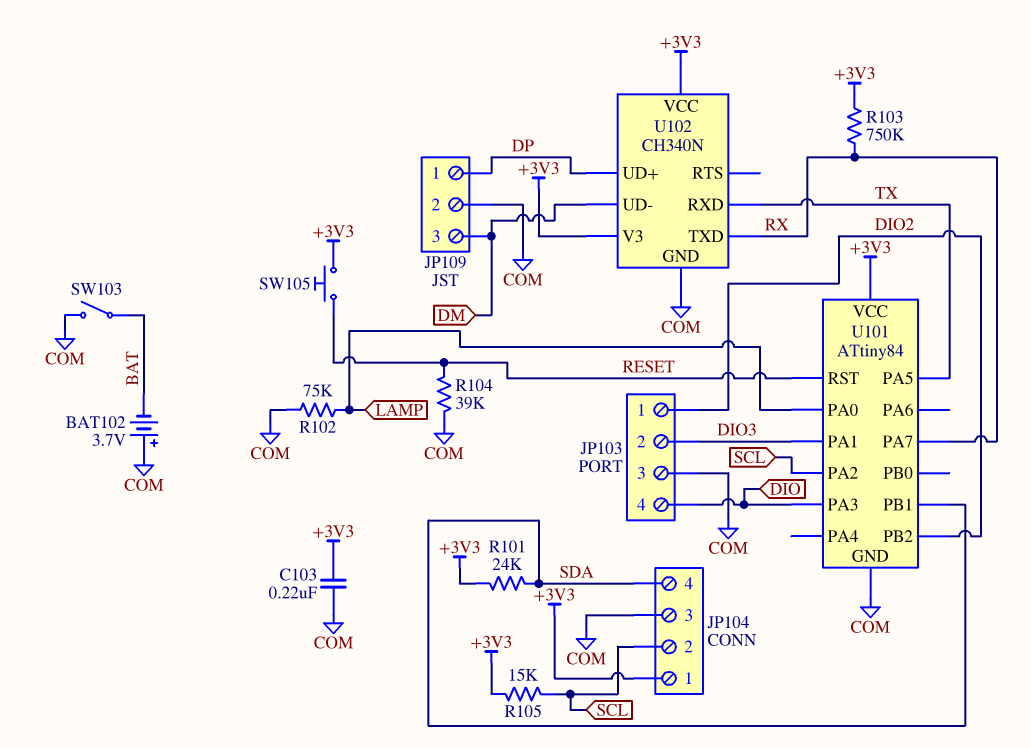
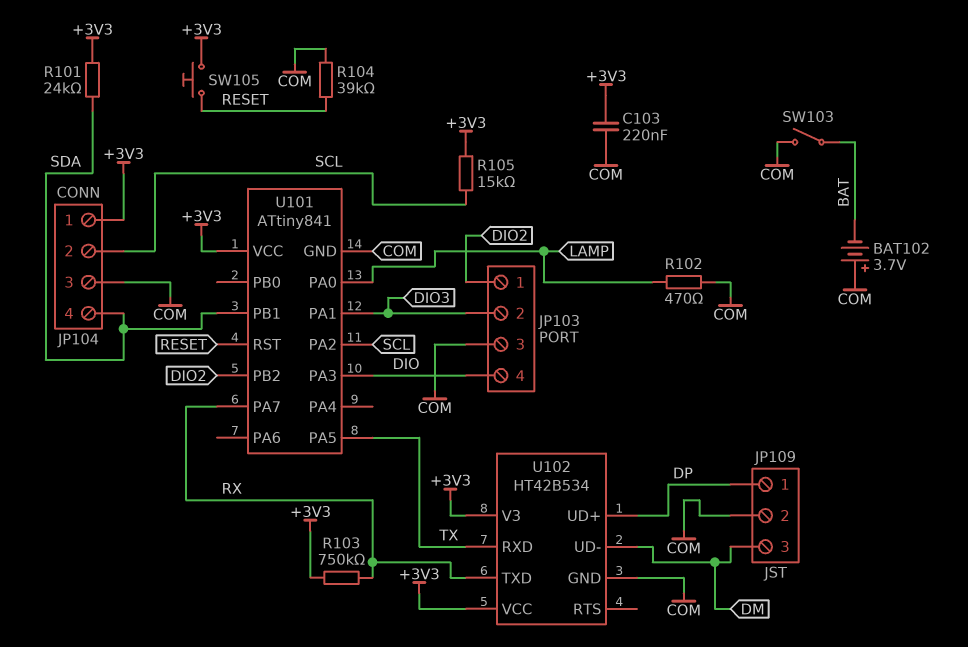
R102: 75k (COM, LAMP) -> 470 (COM, LAMP)
U101: ATtiny84 -> ATtiny841
U102: CH340N -> HT42B534

